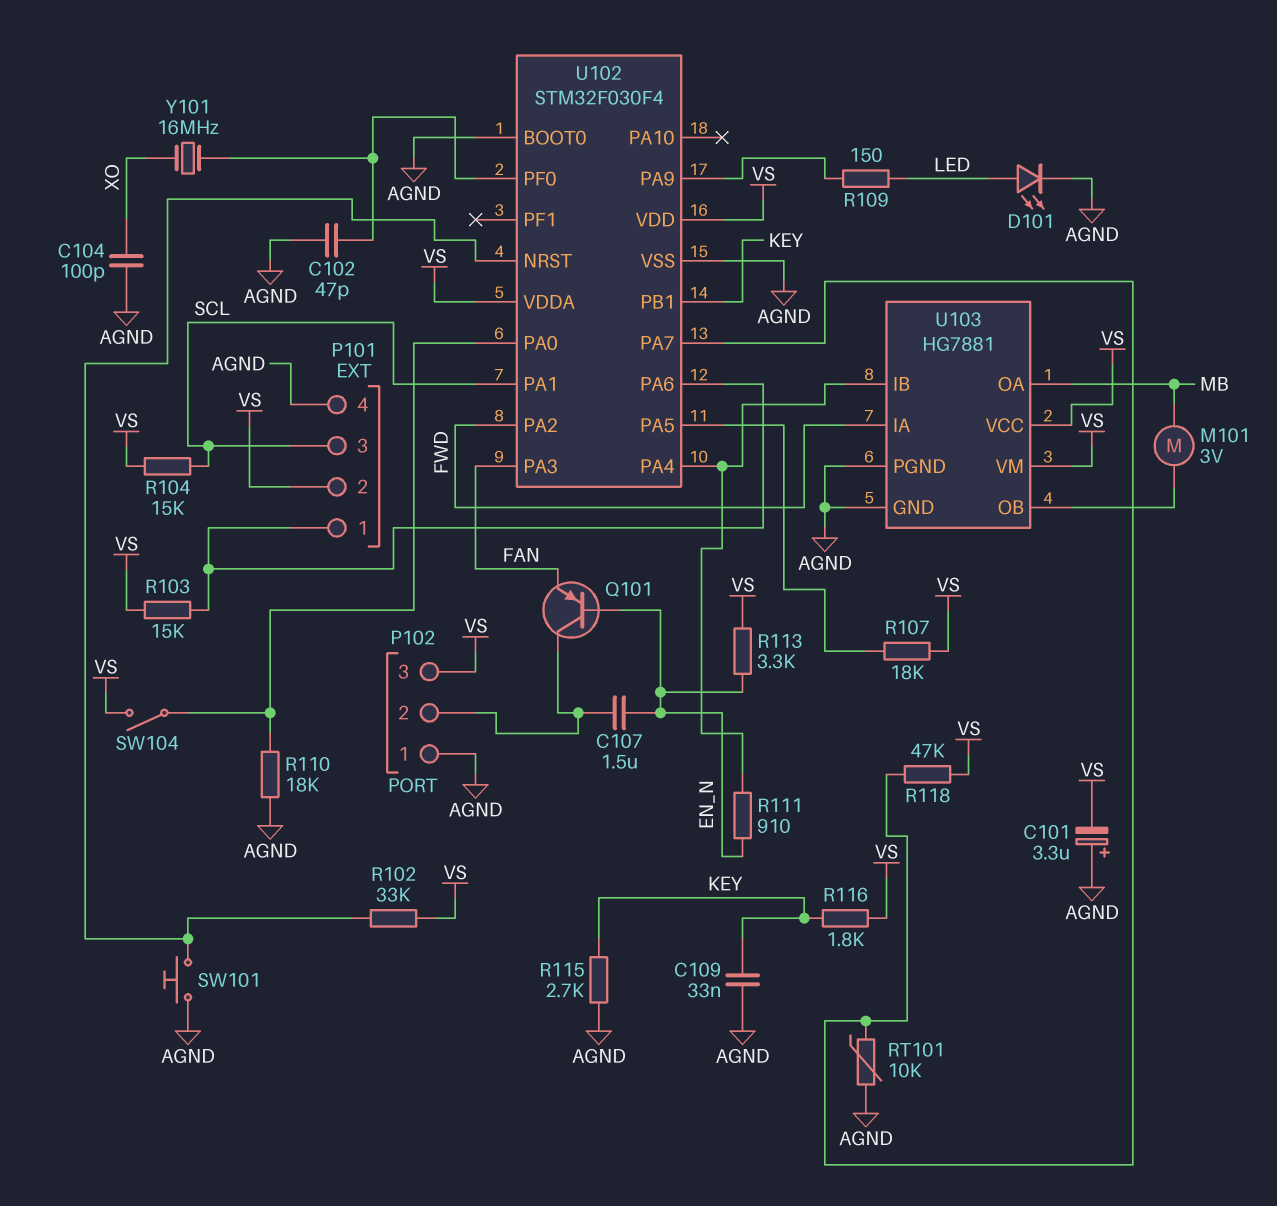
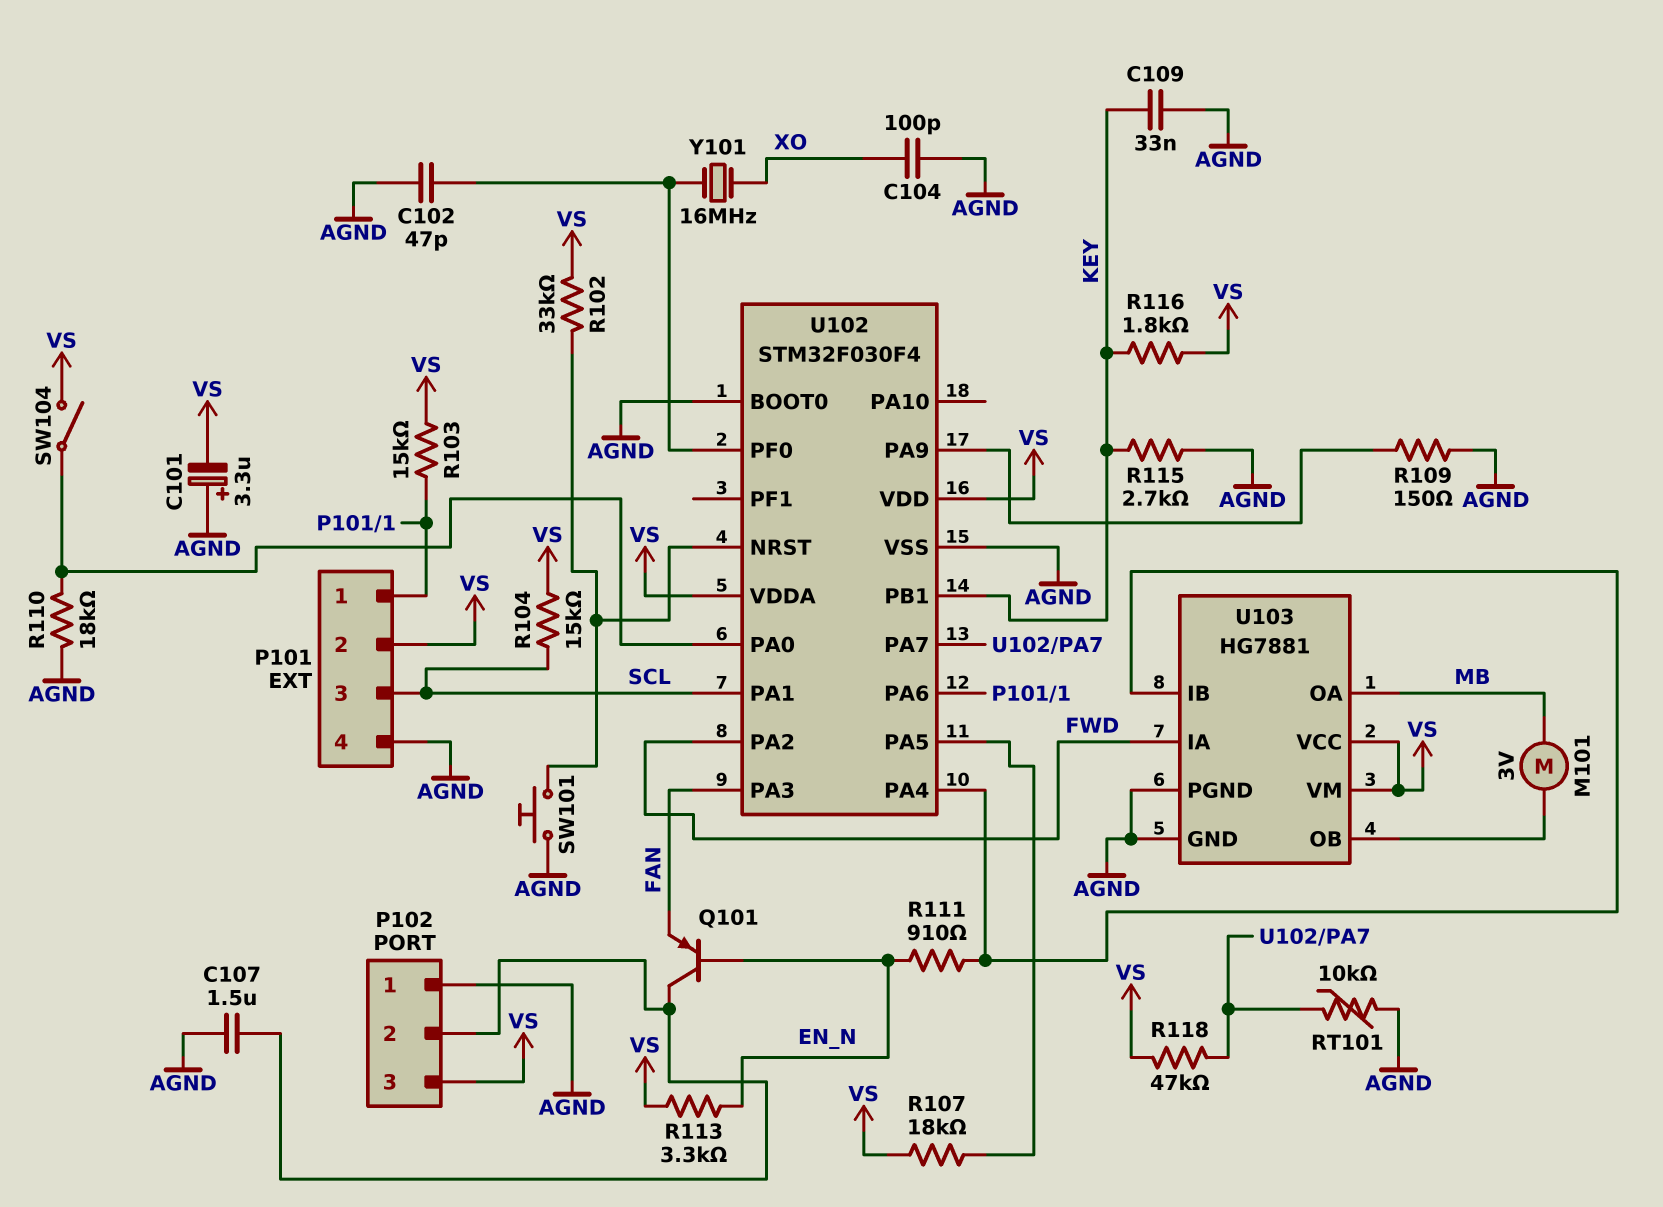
C107: 1.5uF (EN_N, P102/2) -> 1.5uF (AGND, P102/2)
D101: LED (A LED, K AGND) -> none
R109: 150 (LED, U102/PA9) -> 150 (AGND, U102/PA9)

